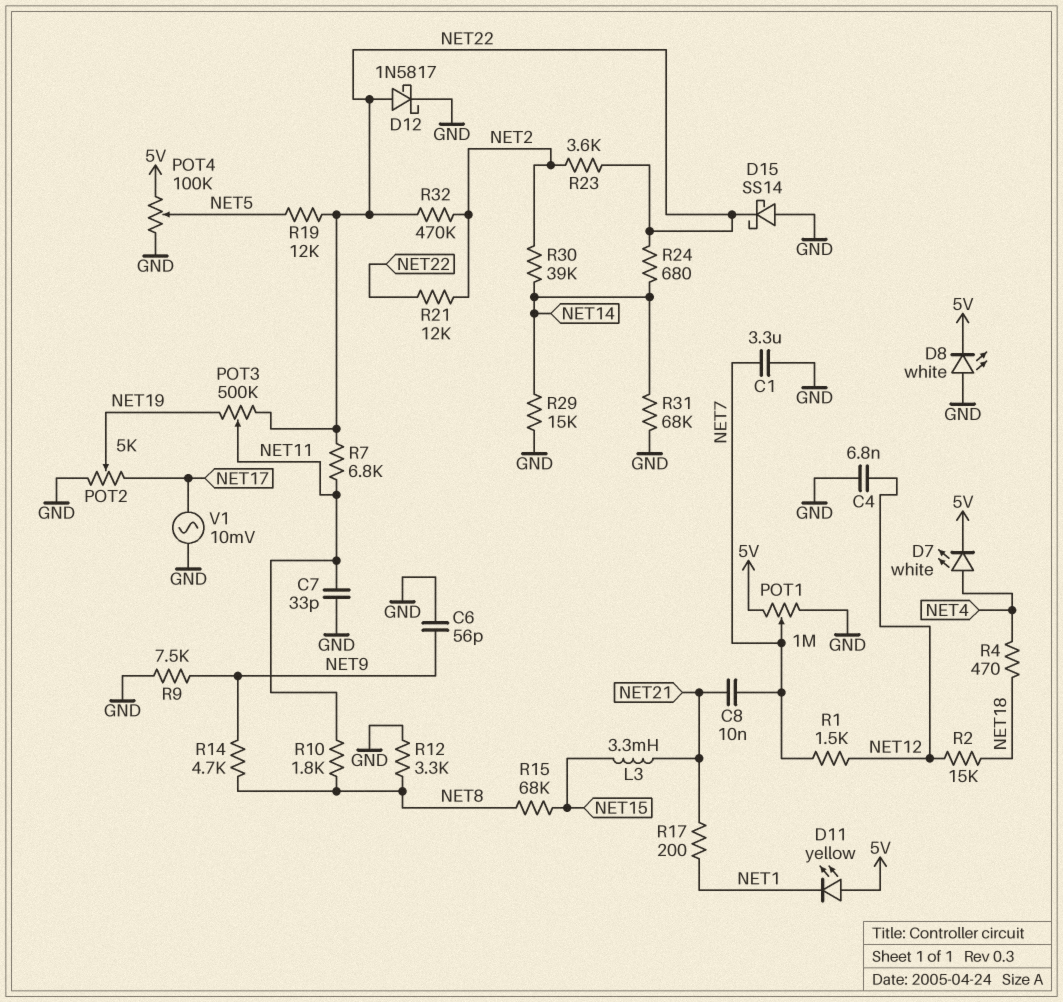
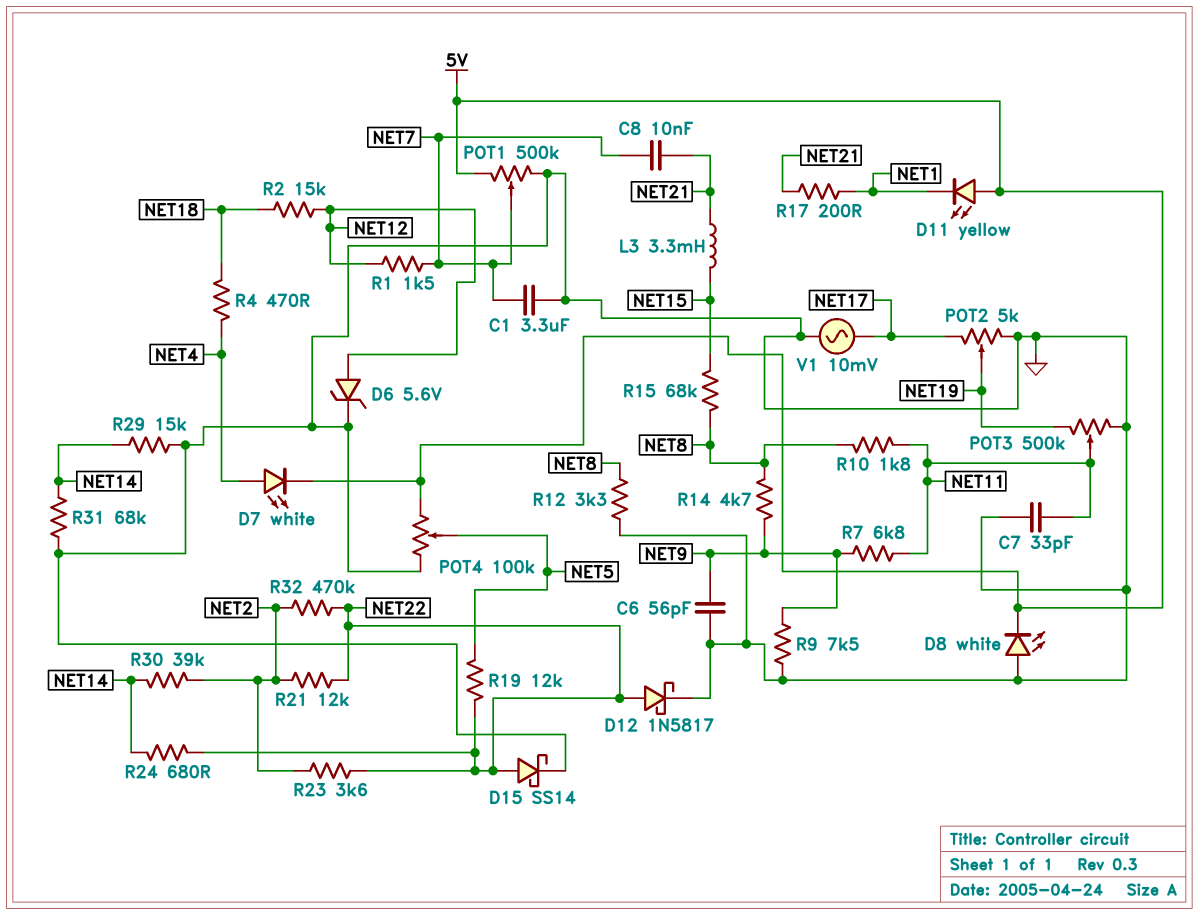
C4: 6.8nF (GND, NET12) -> none
D6: none -> zener 5.6V (A NET12, K GND)
D15: schottky SS14 (A GND, K NET22) -> schottky SS14 (A NET22, K GND)
POT1: 1M (5V, GND, wiper NET7) -> 500k (5V, GND, wiper NET7)
POT3: 500k (NET19, NET22, wiper NET11) -> 500k (GND, NET19, wiper NET11)
R7: 6.8k (NET11, NET22) -> 6.8k (NET9, NET11)

